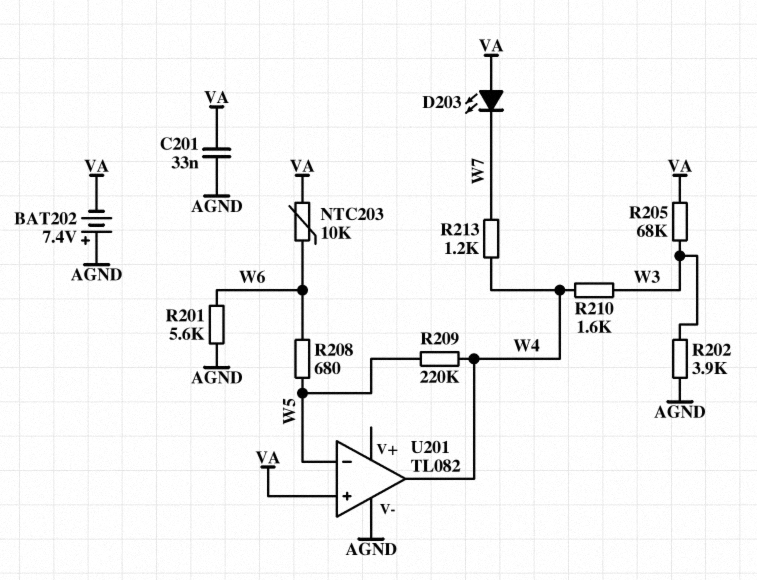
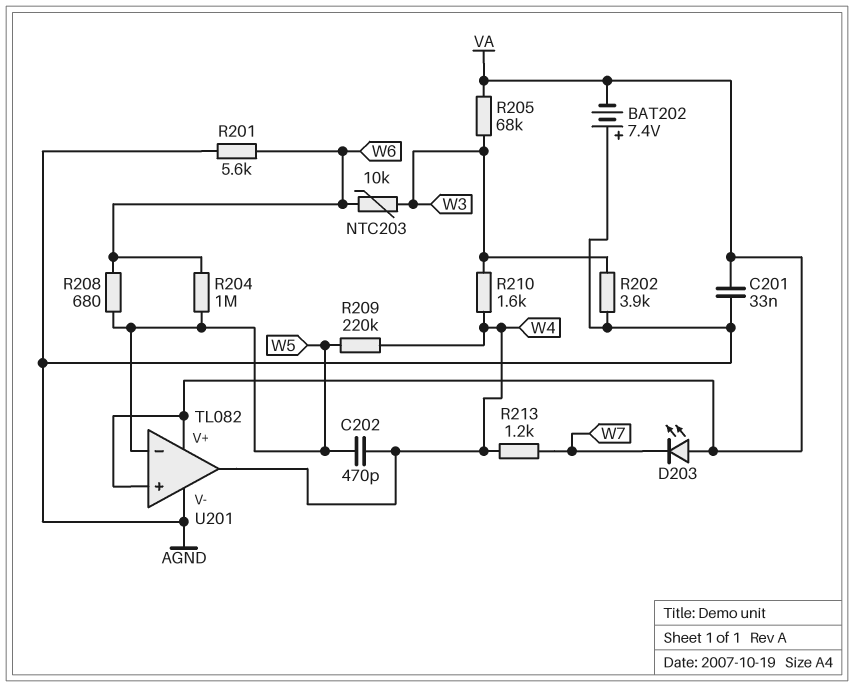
C202: none -> 470pF (W4, W5)
NTC203: 10k (VA, W6) -> 10k (W3, W6)
R204: none -> 1M (W5, W6)
U201 pin V+: none -> VA

